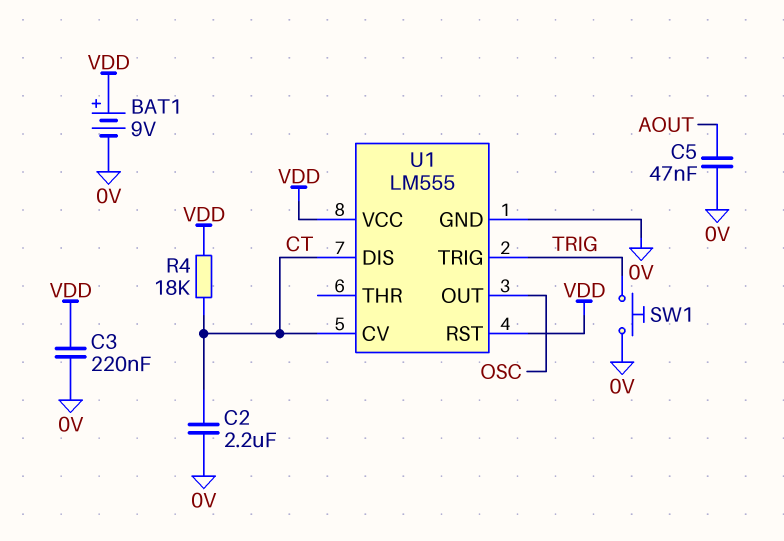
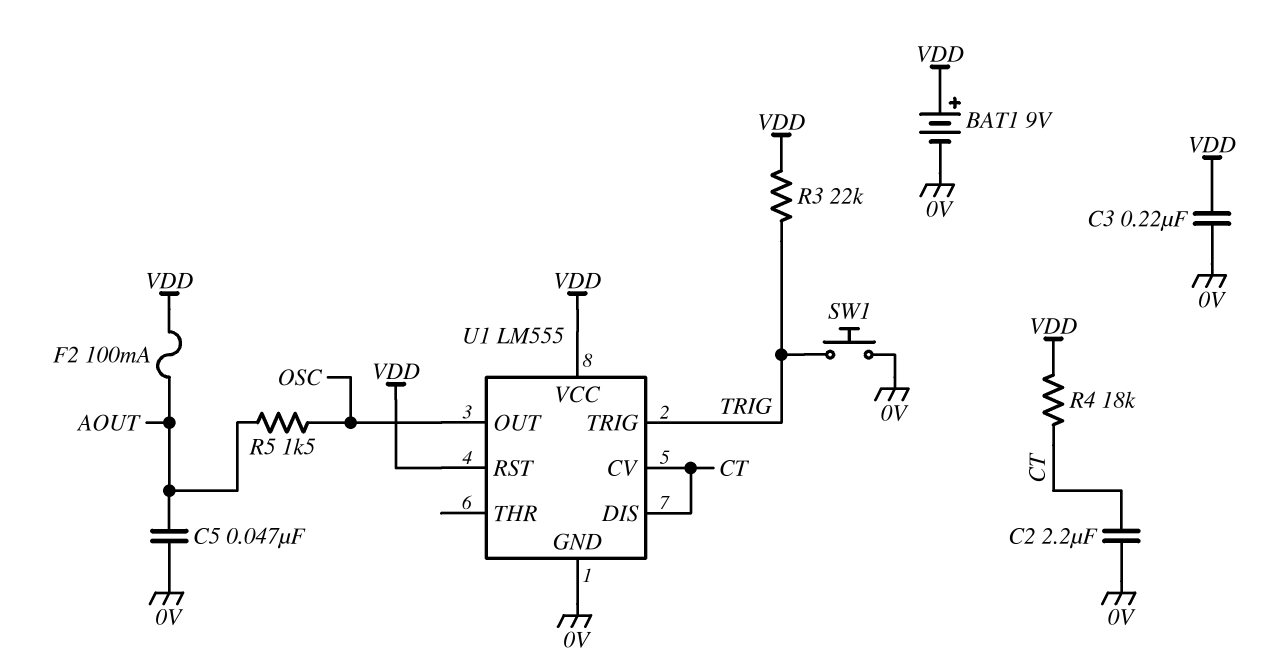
F2: none -> 100mA (AOUT, VDD)
R3: none -> 22k (TRIG, VDD)
R5: none -> 1.5k (AOUT, OSC)

